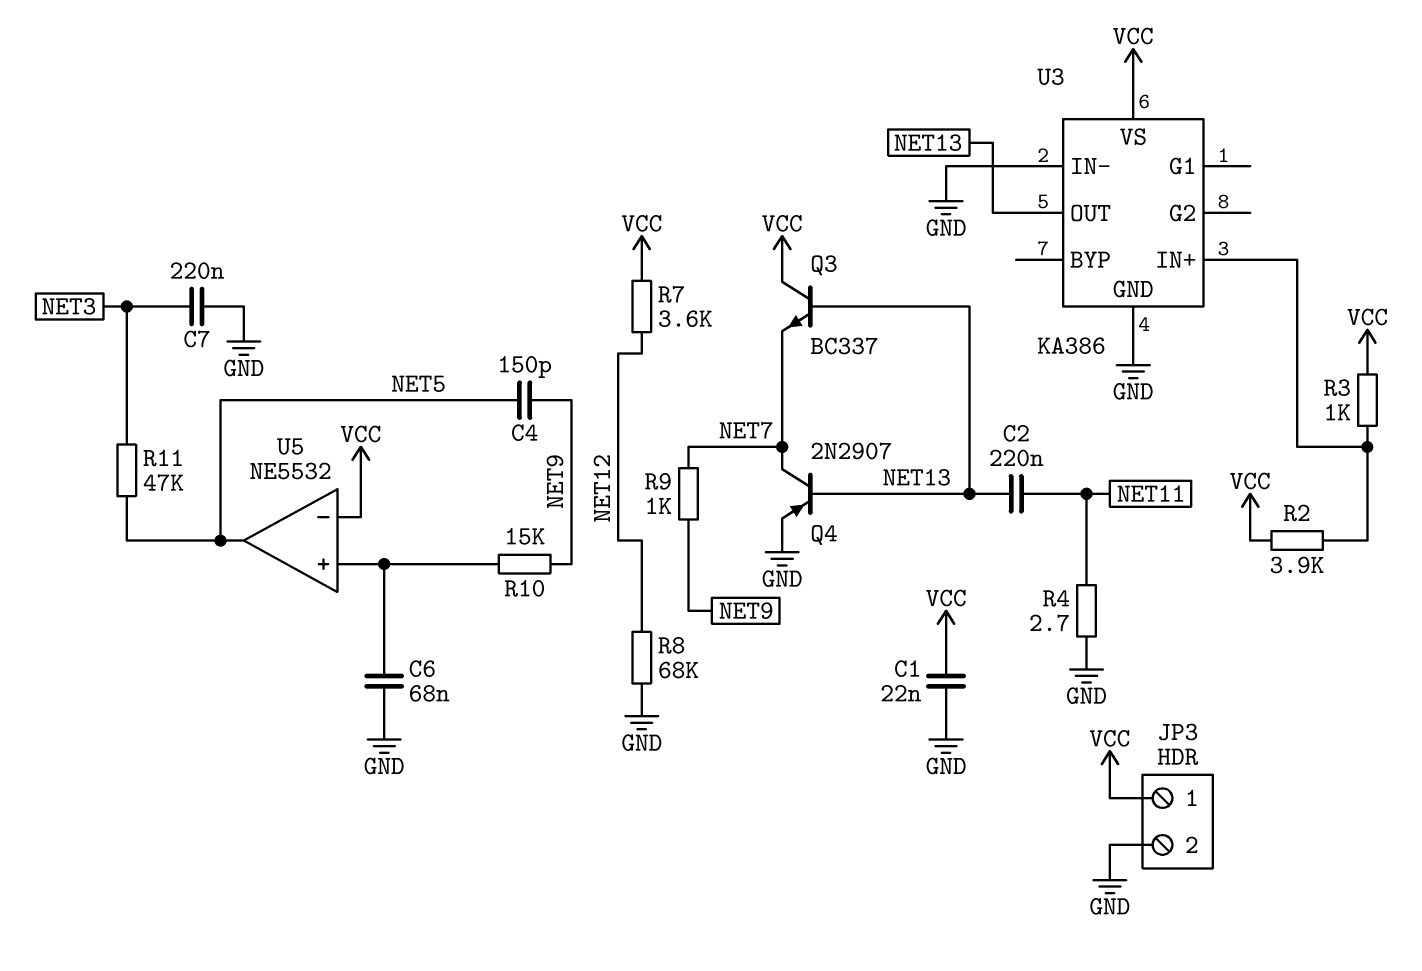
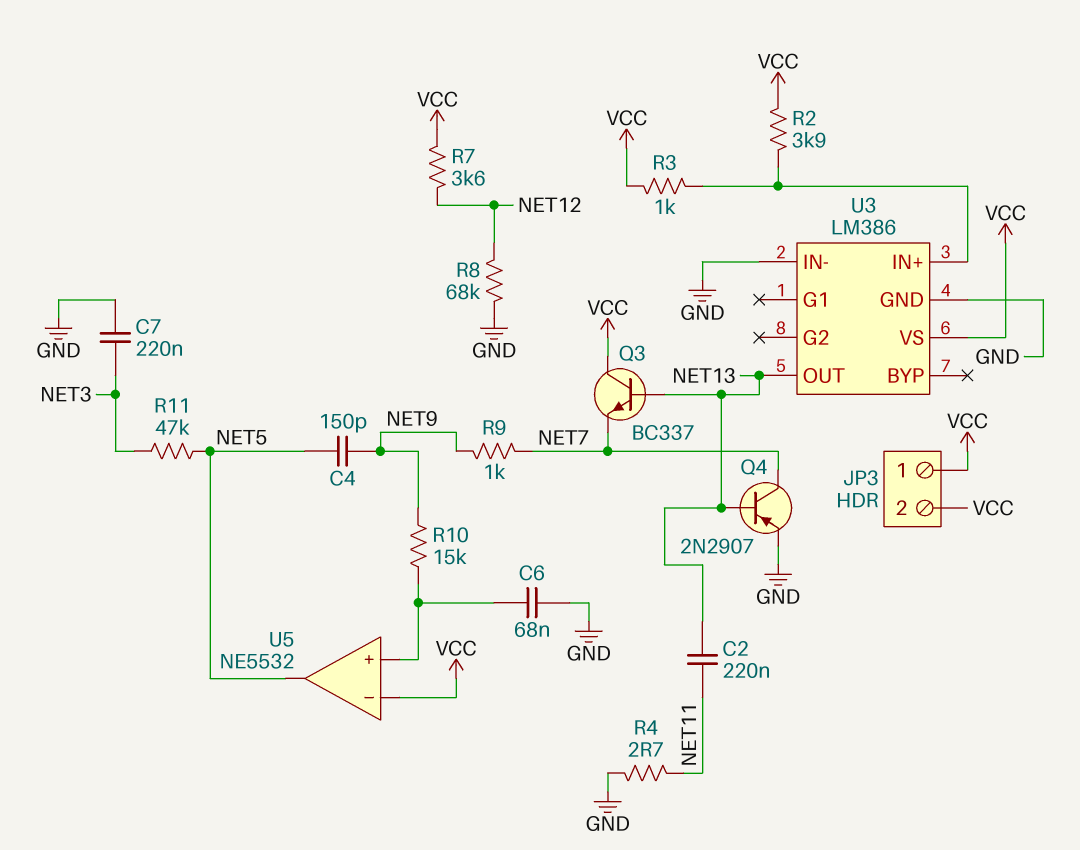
C1: 22nF (GND, VCC) -> none
JP3 pin 2: GND -> VCC
U3: KA386 -> LM386

